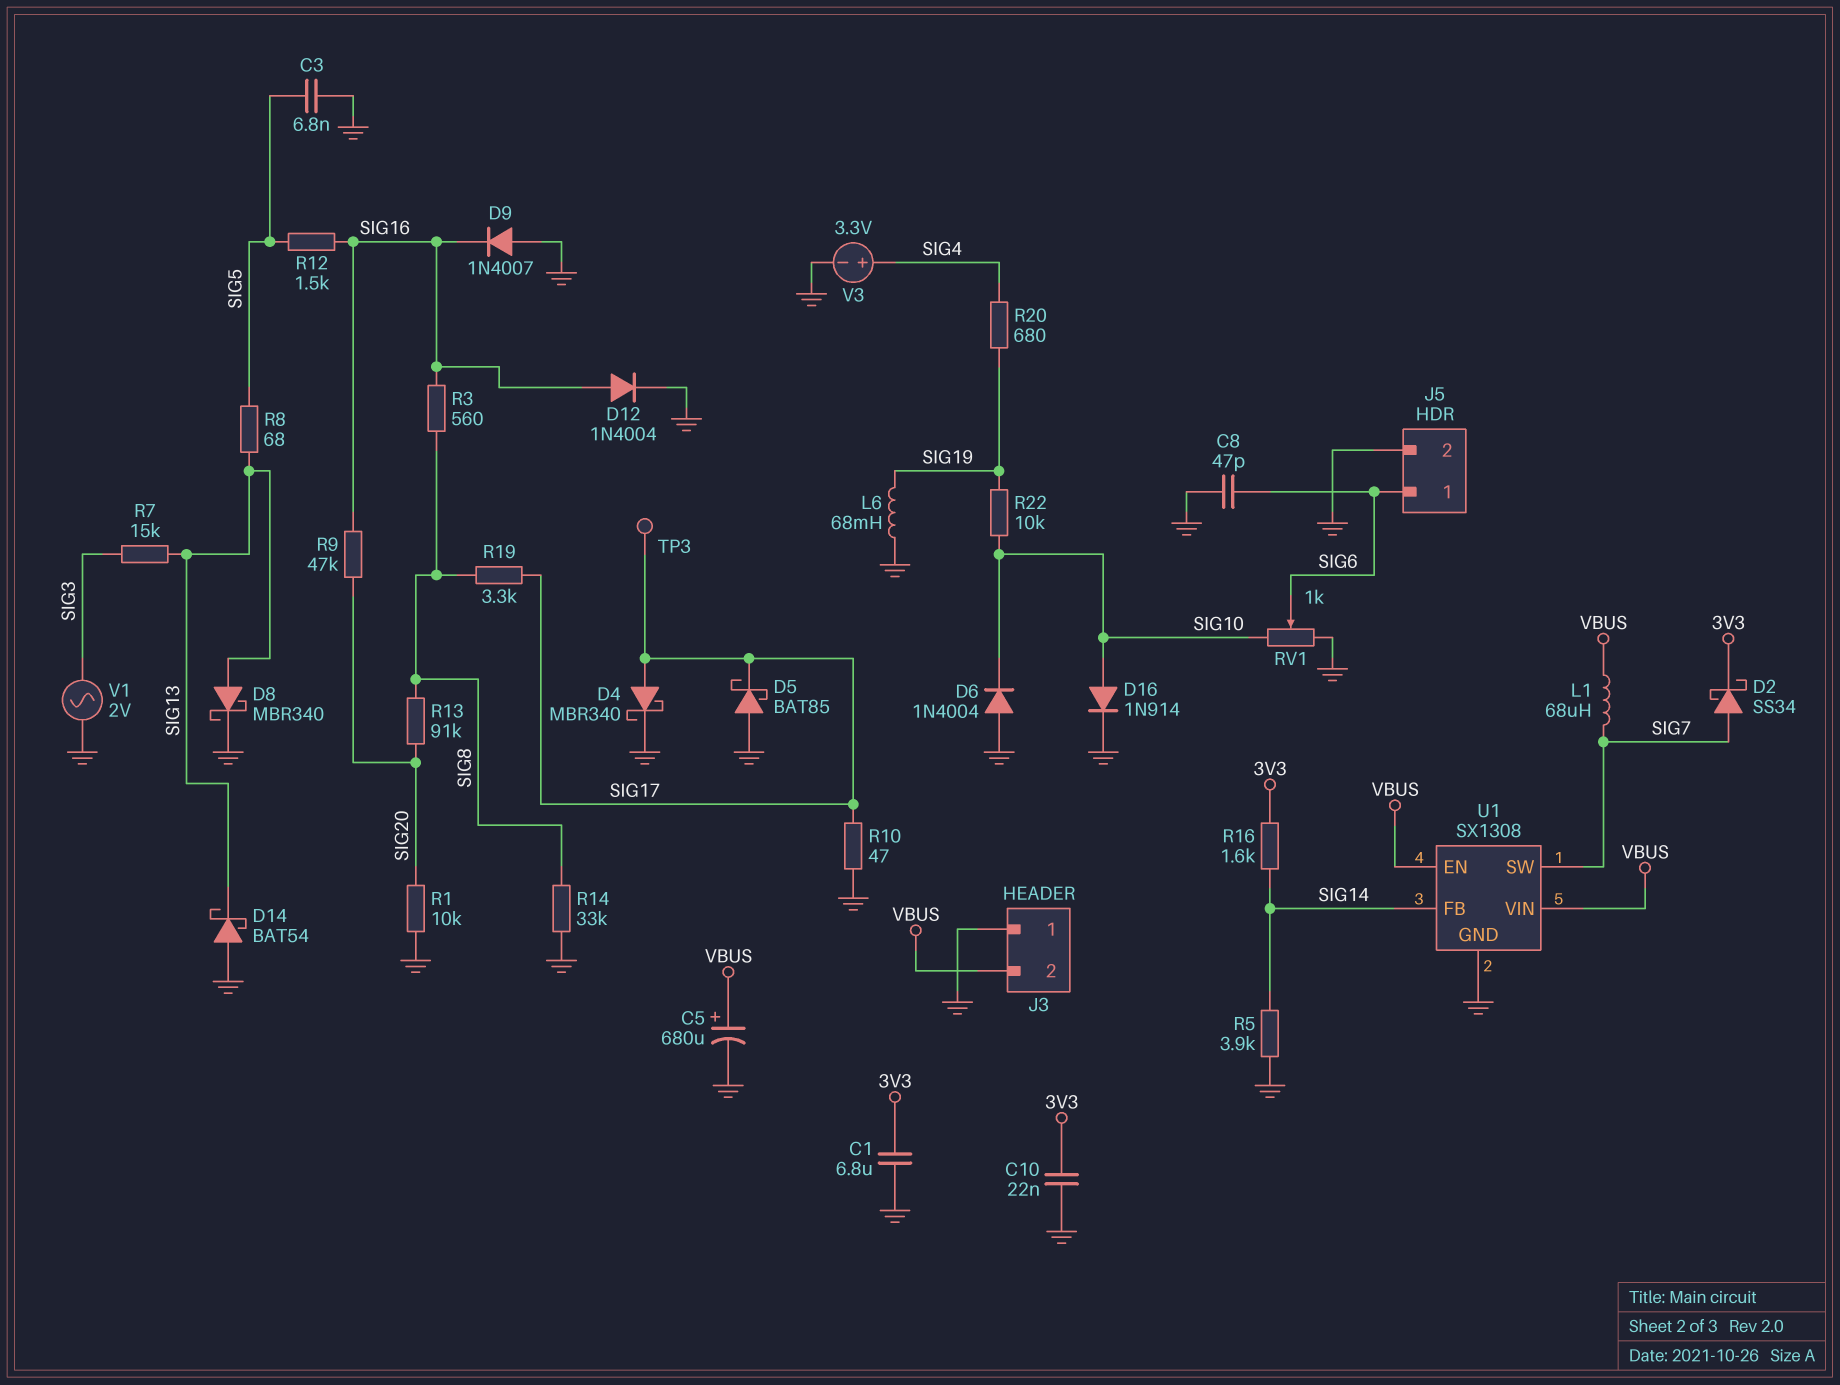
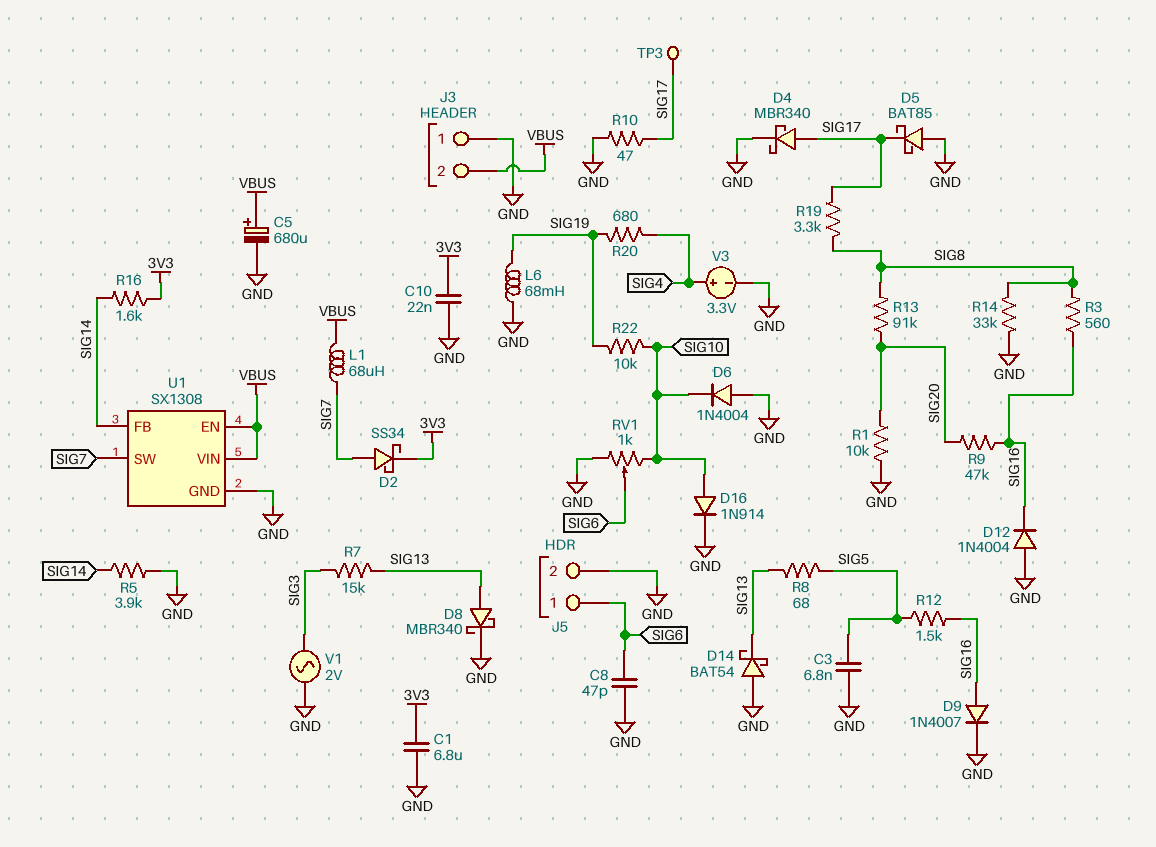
D9: diode 1N4007 (A GND, K SIG16) -> diode 1N4007 (A SIG16, K GND)
D12: diode 1N4004 (A SIG16, K GND) -> diode 1N4004 (A GND, K SIG16)

